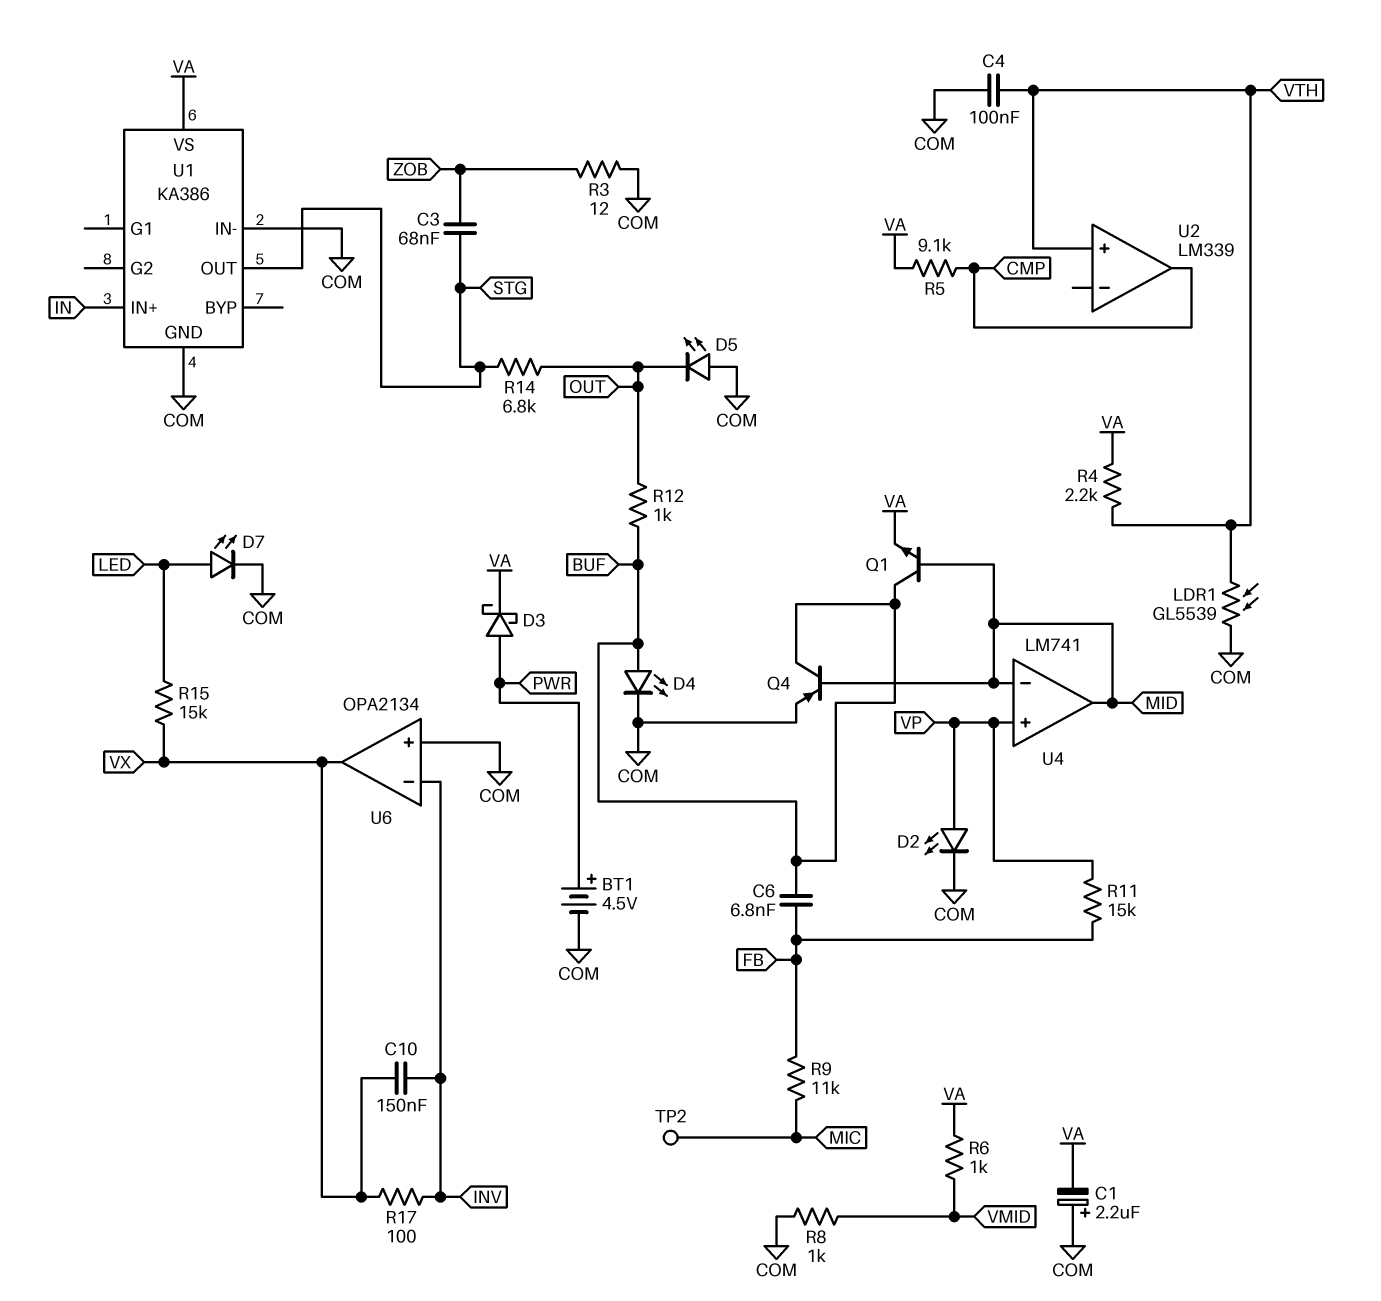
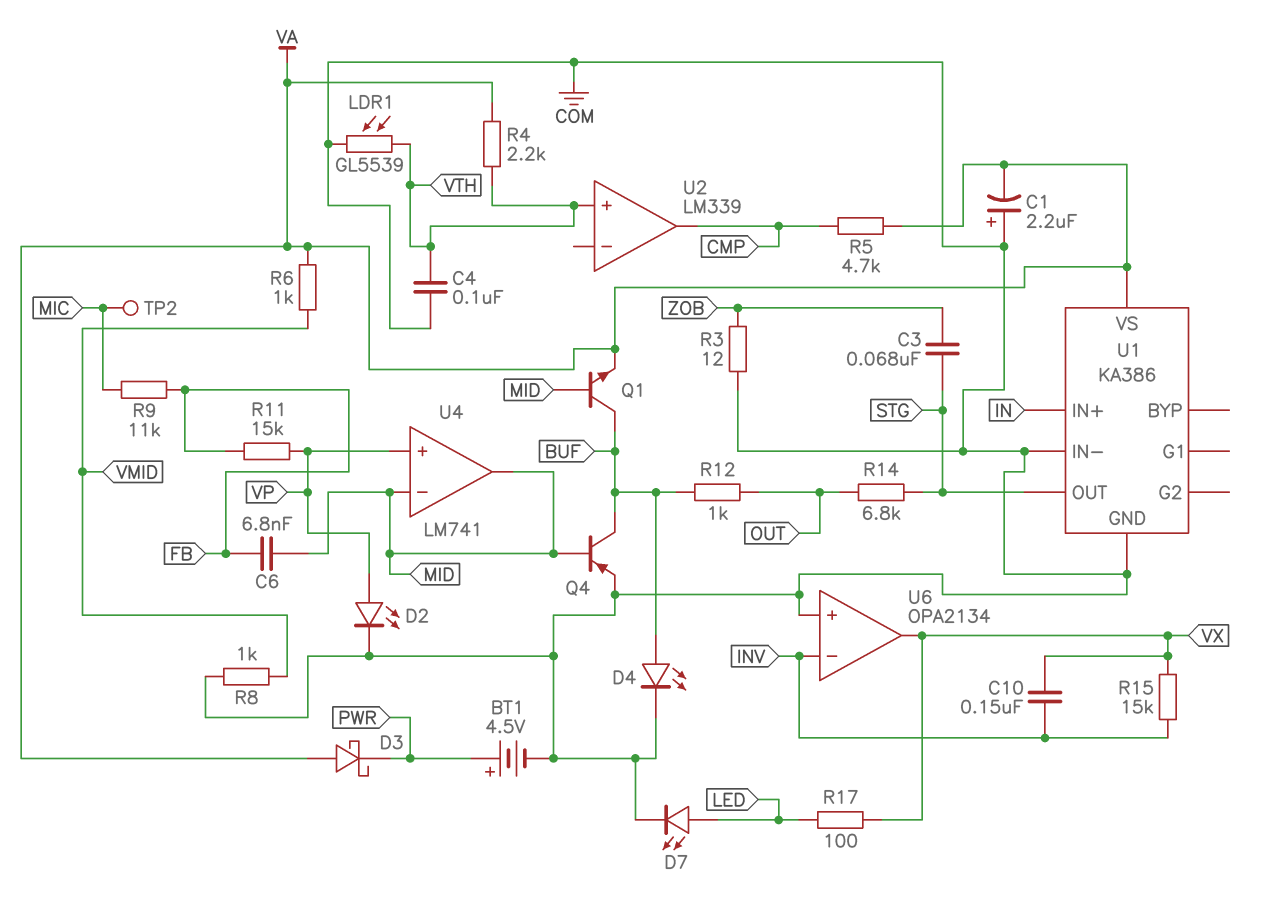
C6: 6.8nF (BUF, FB) -> 6.8nF (FB, MID)
D3: schottky (A PWR, K VA) -> schottky (A VA, K PWR)
D5: LED (A COM, K OUT) -> none
R5: 9.1k (CMP, VA) -> 4.7k (CMP, VA)
R15: 15k (LED, VX) -> 15k (INV, VX)
R17: 100 (INV, VX) -> 100 (LED, VX)

